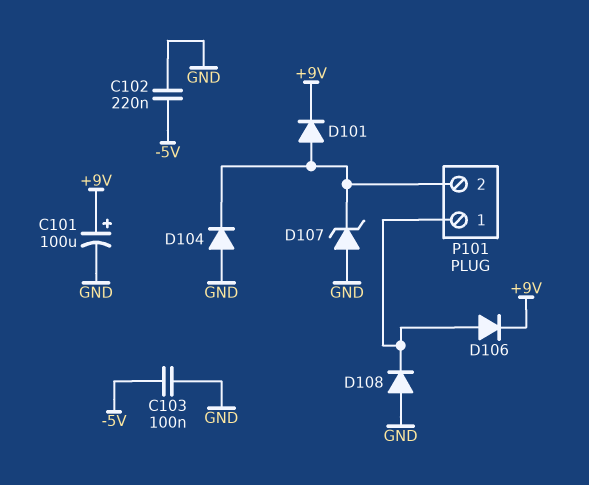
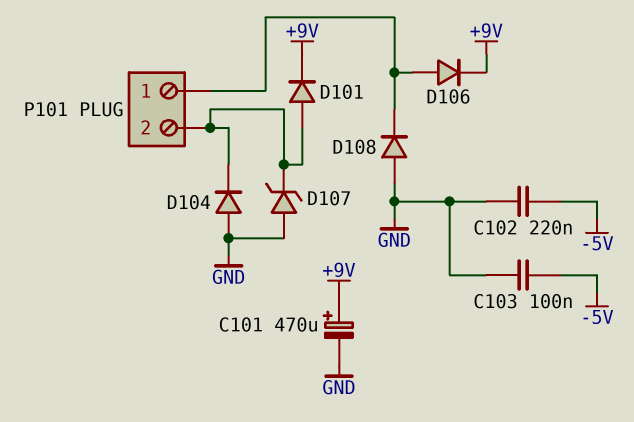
C101: 100uF (plus +9V, minus GND) -> 470uF (plus +9V, minus GND)

